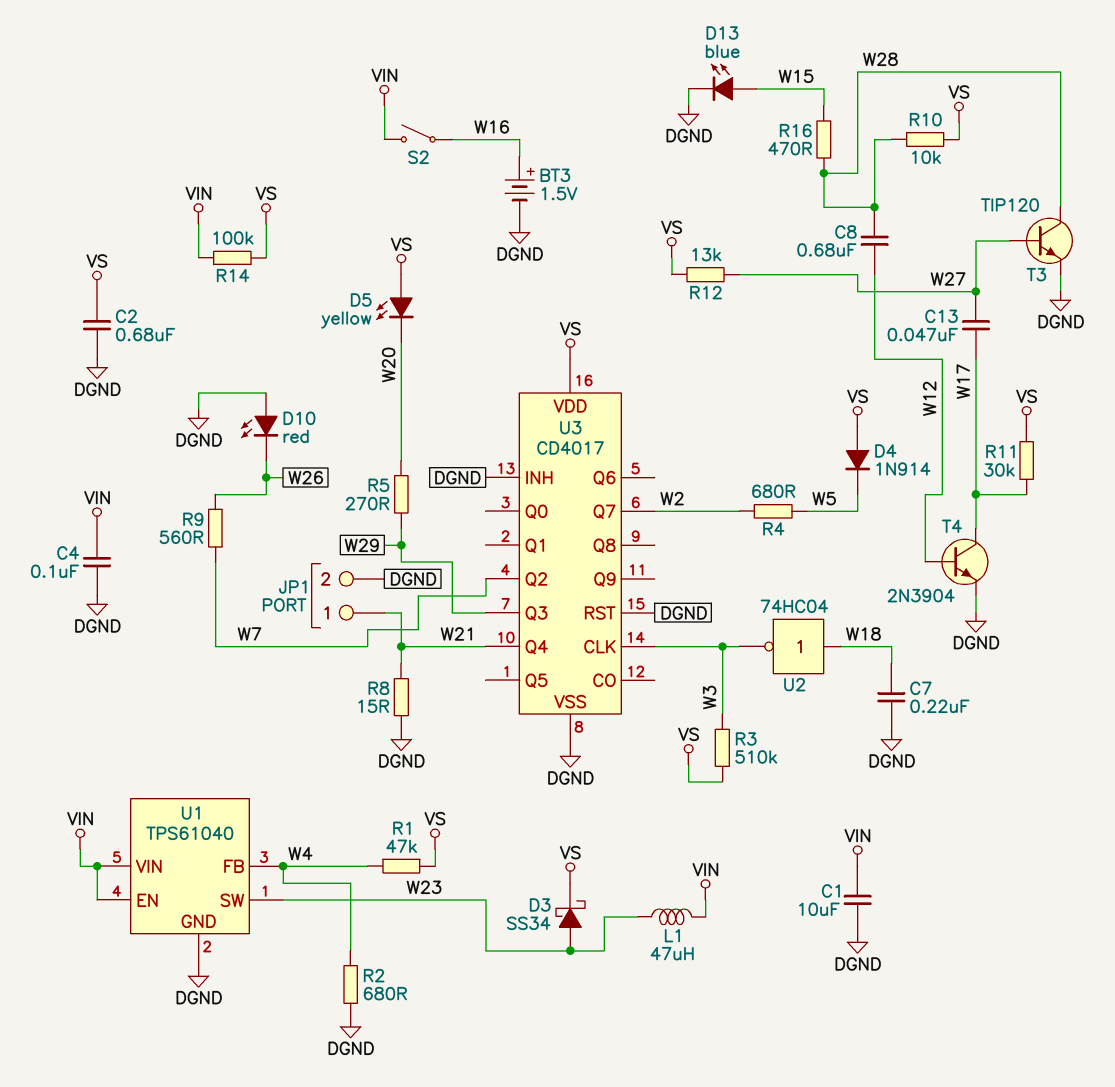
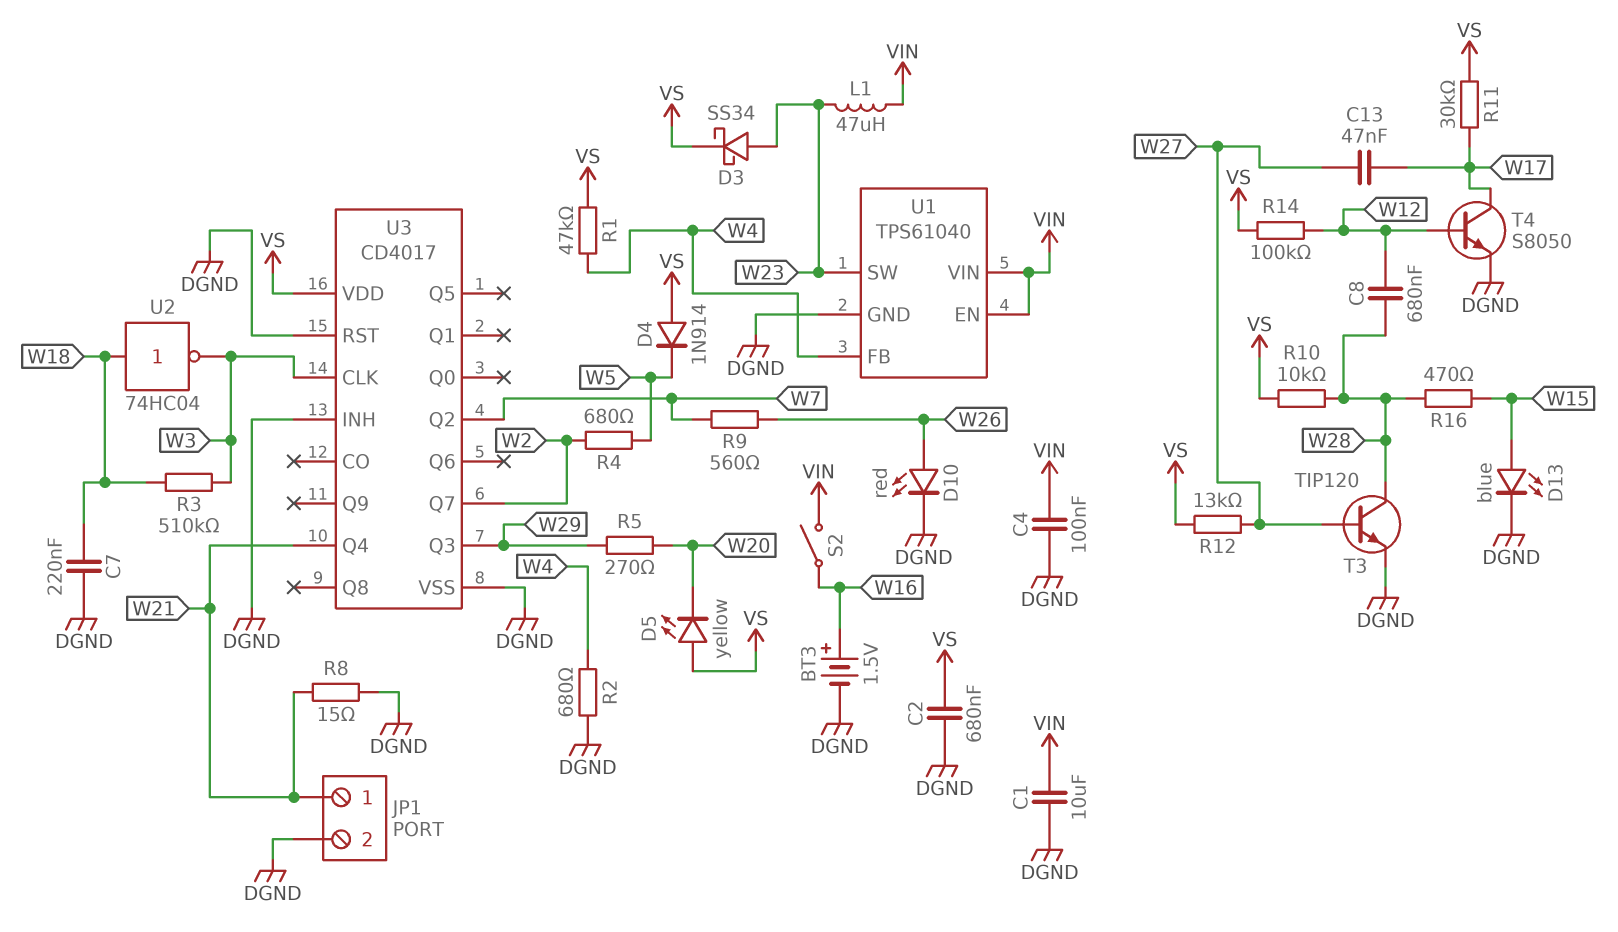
D10: LED red (A DGND, K W26) -> LED red (A W26, K DGND)
R3: 510k (VS, W3) -> 510k (W3, W18)
R14: 100k (VIN, VS) -> 100k (VS, W12)
T4: NPN 2N3904 (B W12, C W17, E DGND) -> NPN S8050 (B W12, C W17, E DGND)

